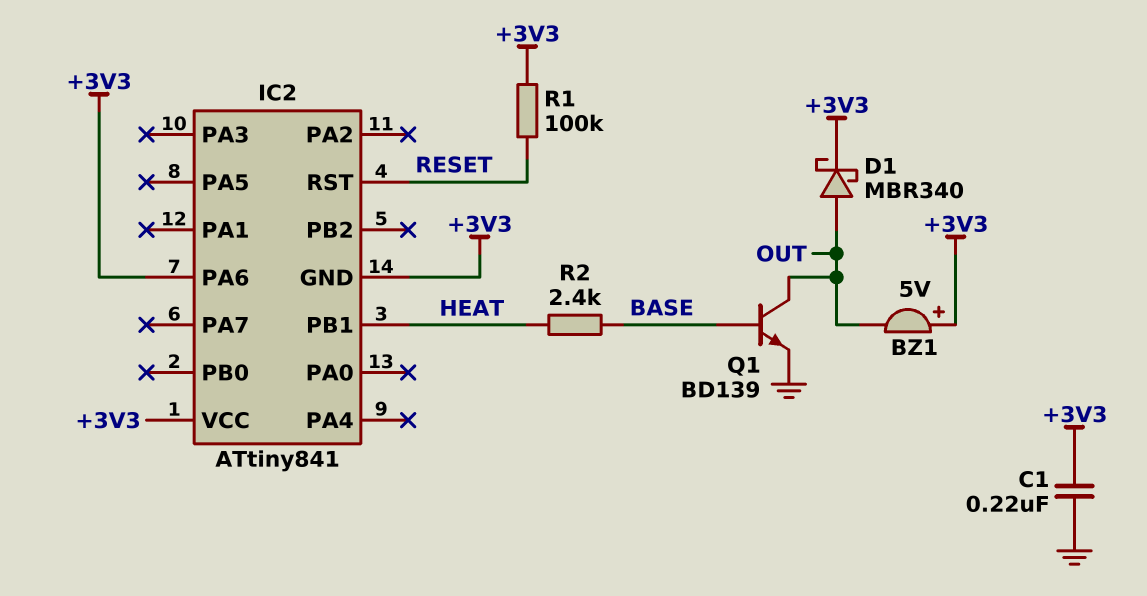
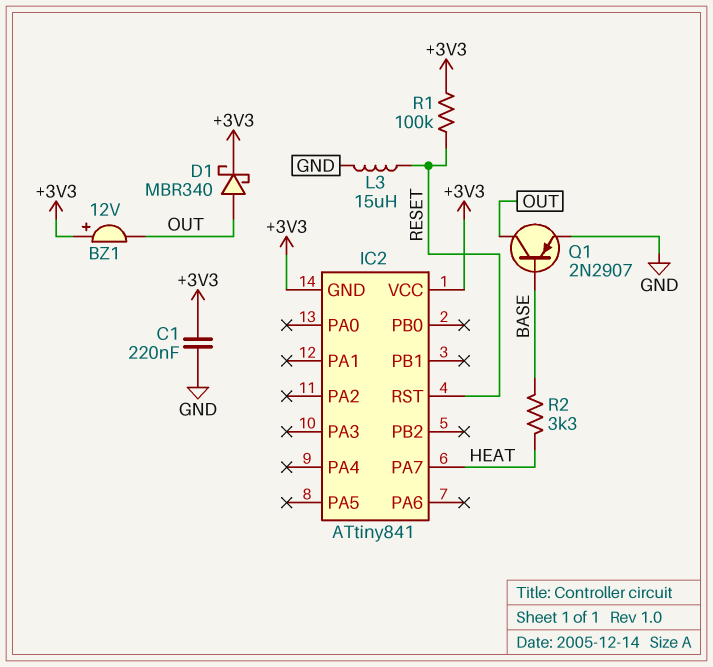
BZ1: buzzer 5V (plus +3V3, minus OUT) -> buzzer 12V (plus +3V3, minus OUT)
IC2 pin PA6: +3V3 -> none
IC2 pin PA7: none -> HEAT
IC2 pin PB1: HEAT -> none
L3: none -> 15uH (GND, RESET)
Q1: NPN BD139 (B BASE, C OUT, E GND) -> PNP 2N2907 (B BASE, C OUT, E GND)
R2: 2.4k (BASE, HEAT) -> 3.3k (BASE, HEAT)

